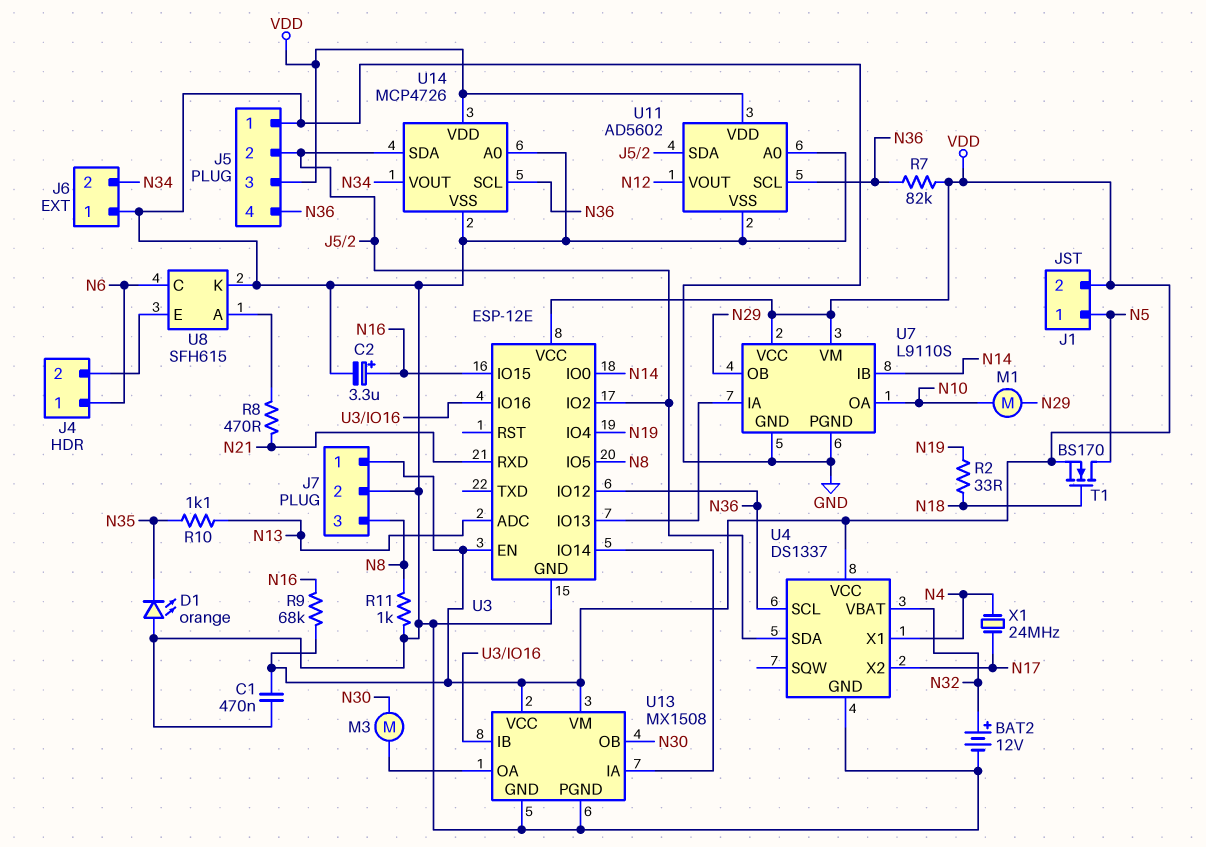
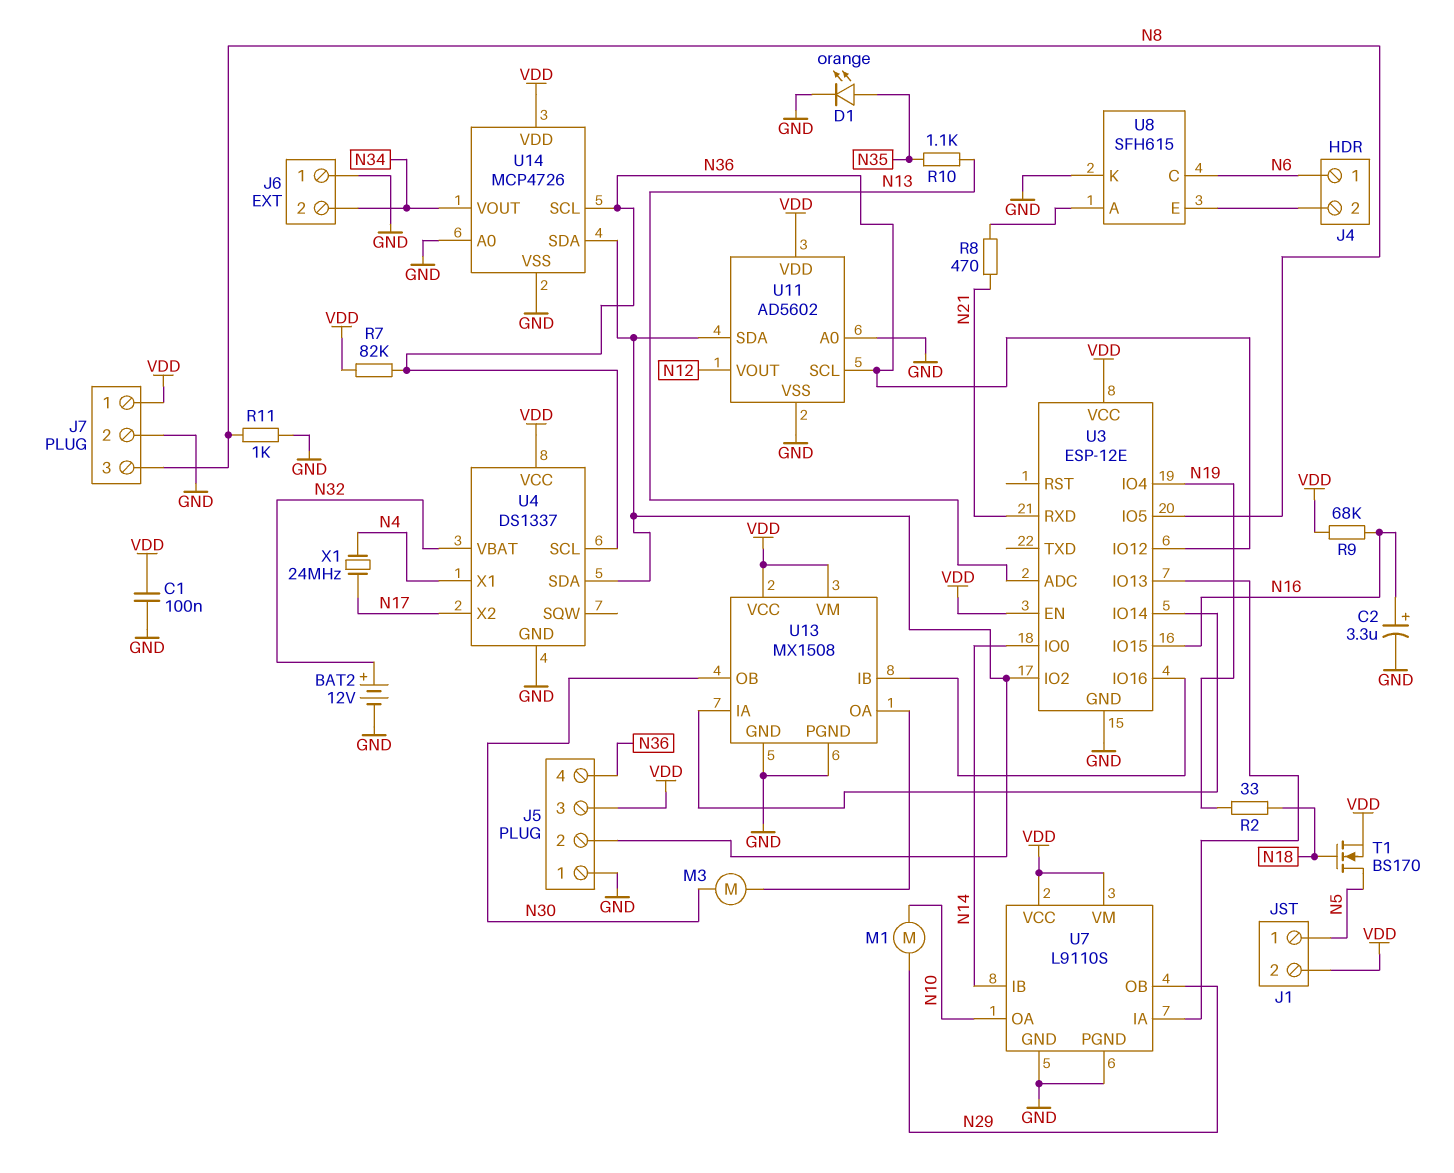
C1: 470nF (GND, VDD) -> 100nF (GND, VDD)
D1: LED orange (A GND, K N35) -> LED orange (A N35, K GND)

